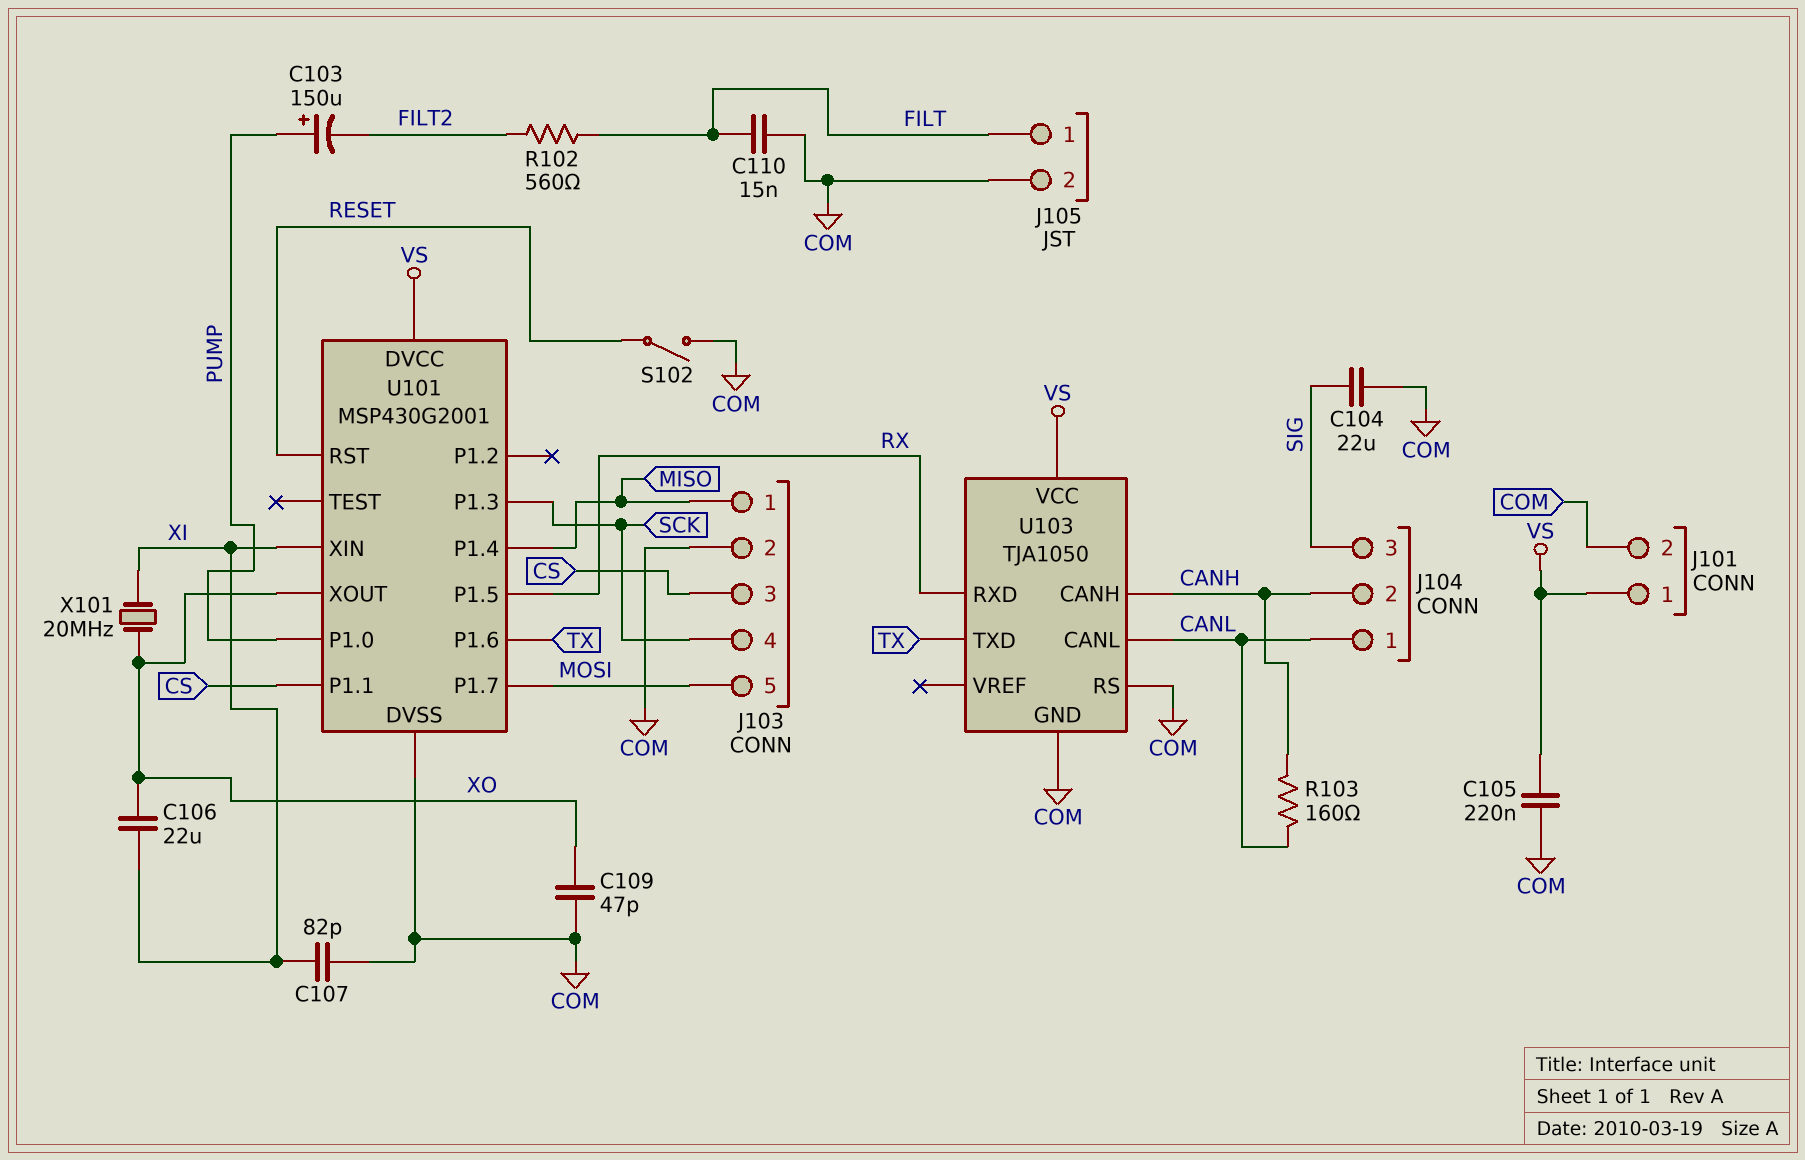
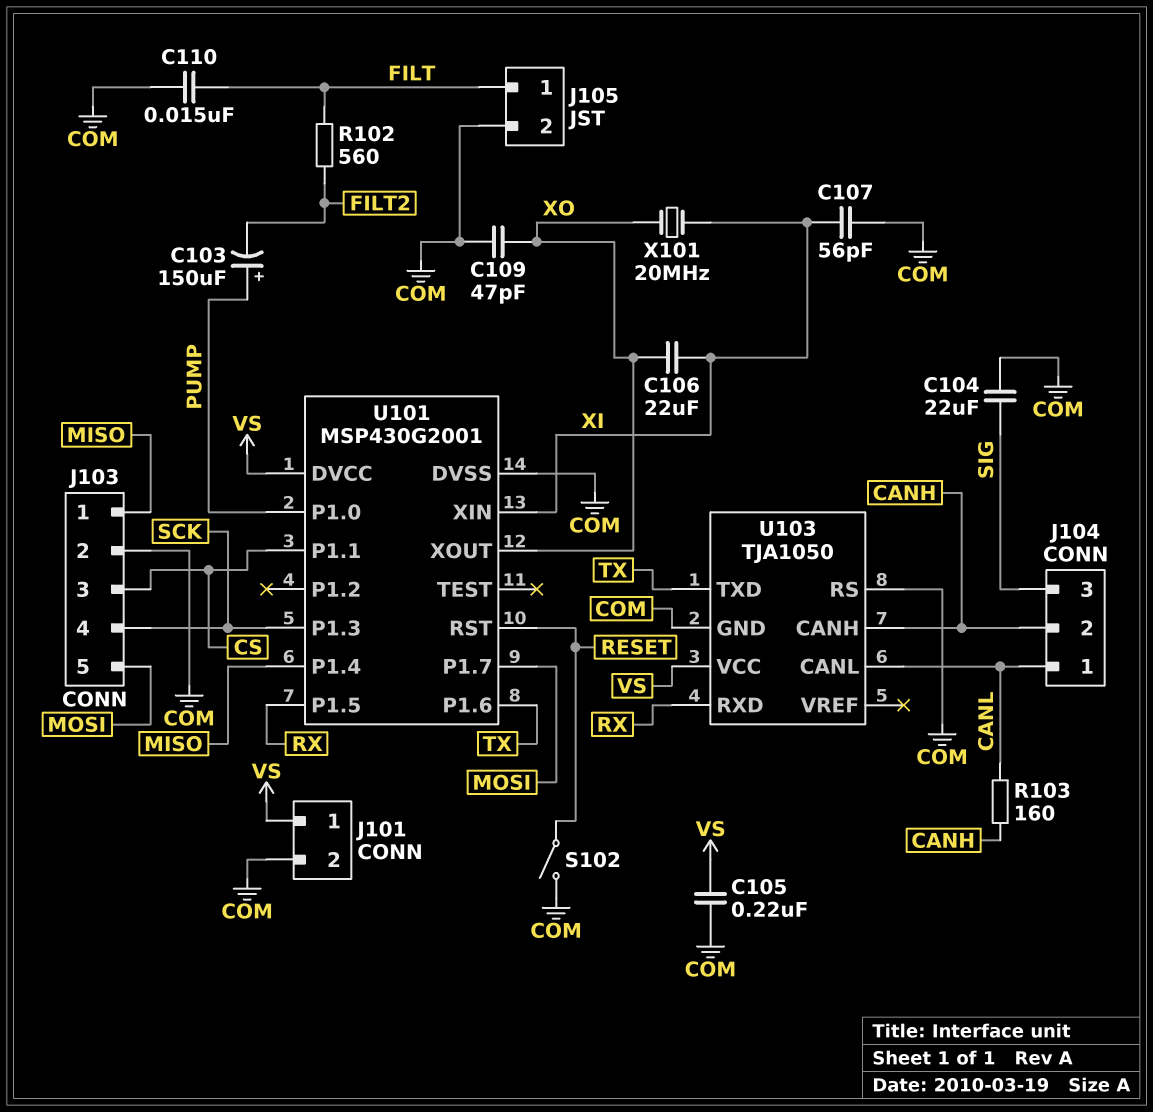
C107: 82pF (COM, XI) -> 56pF (COM, XI)

